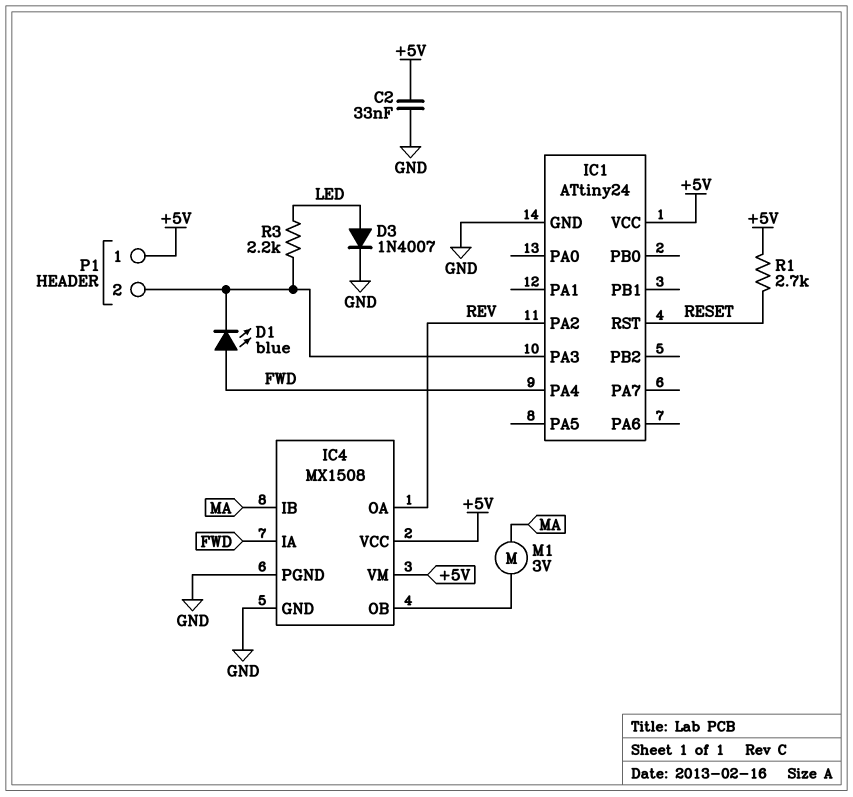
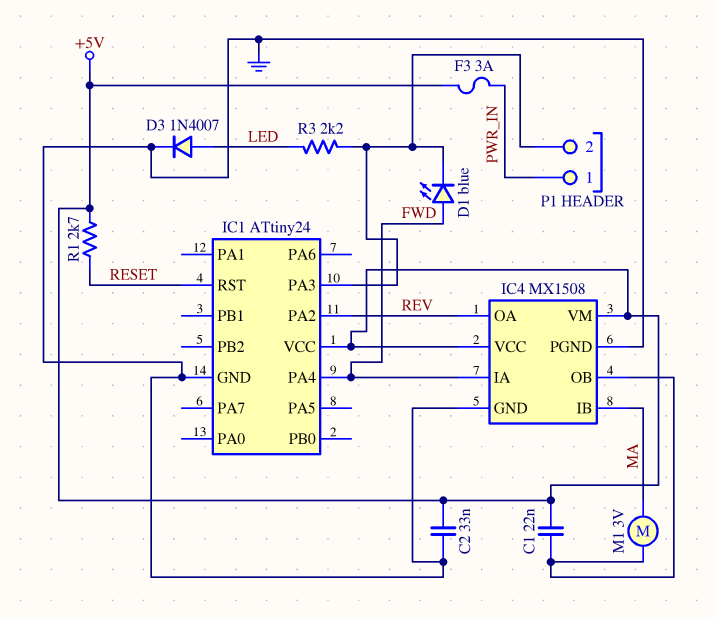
C1: none -> 22nF (+5V, IC4/OB)
F3: none -> 3A (+5V, PWR_IN)
P1 pin 1: +5V -> PWR_IN

